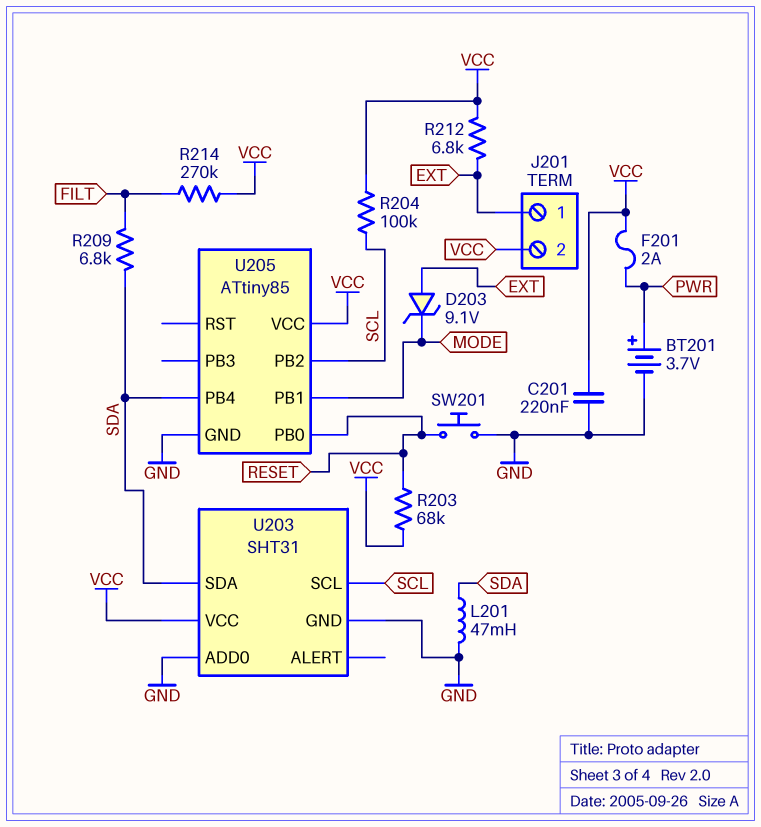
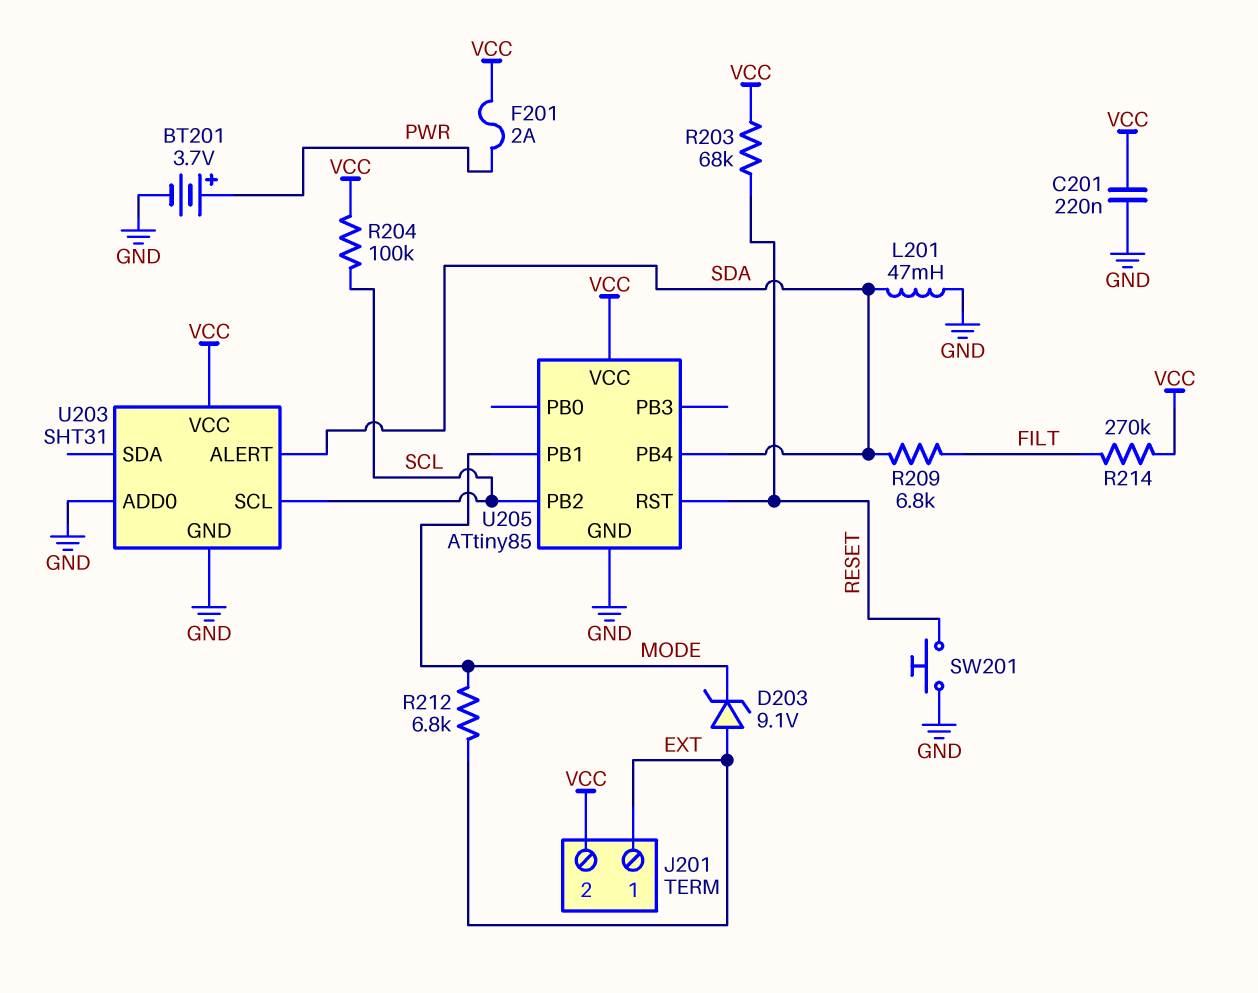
R212: 6.8k (EXT, VCC) -> 6.8k (EXT, MODE)
U203 pin ALERT: none -> SDA
U203 pin SDA: SDA -> none
U205 pin PB0: RESET -> none
U205 pin RST: none -> RESET

